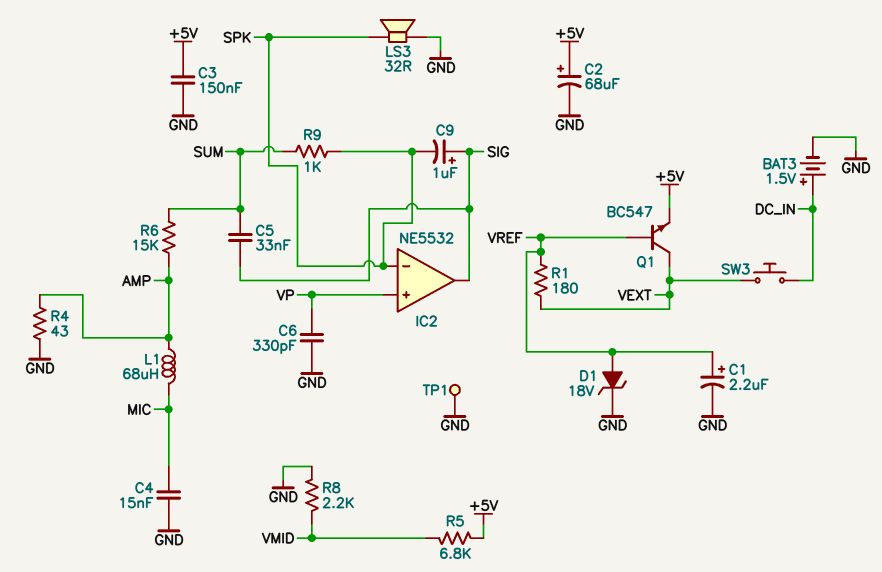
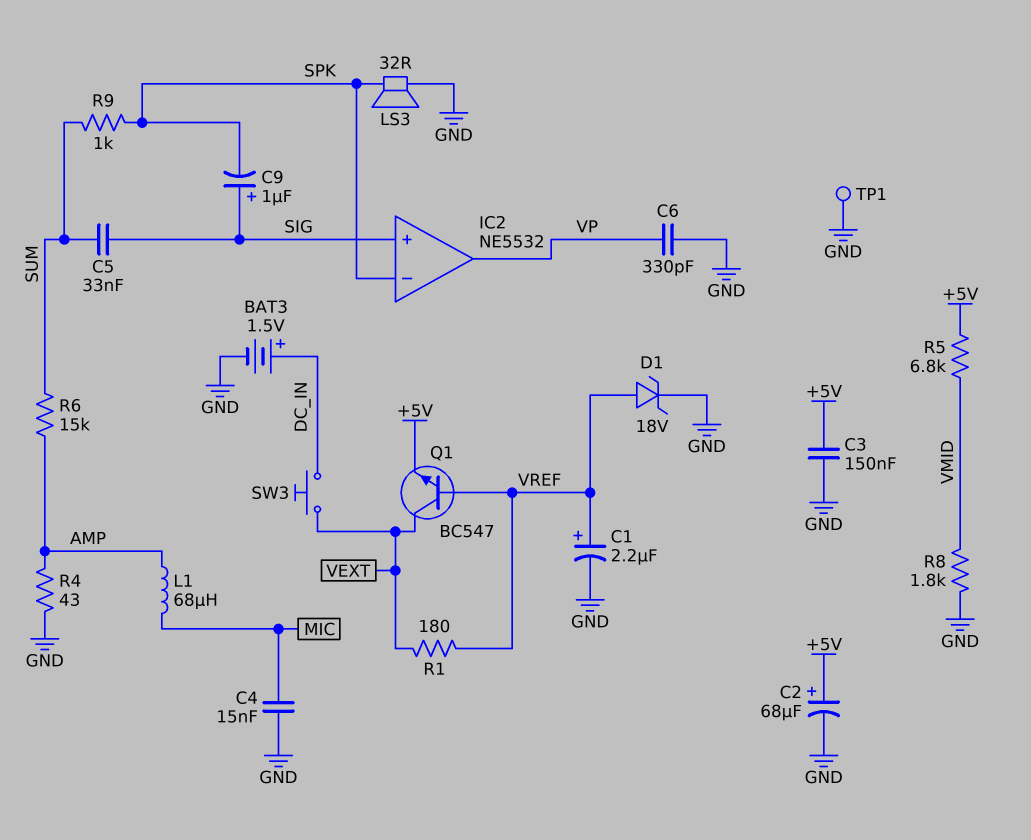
IC2 pin in+: VP -> SIG
IC2 pin out: SIG -> VP
R8: 2.2k (GND, VMID) -> 1.8k (GND, VMID)

